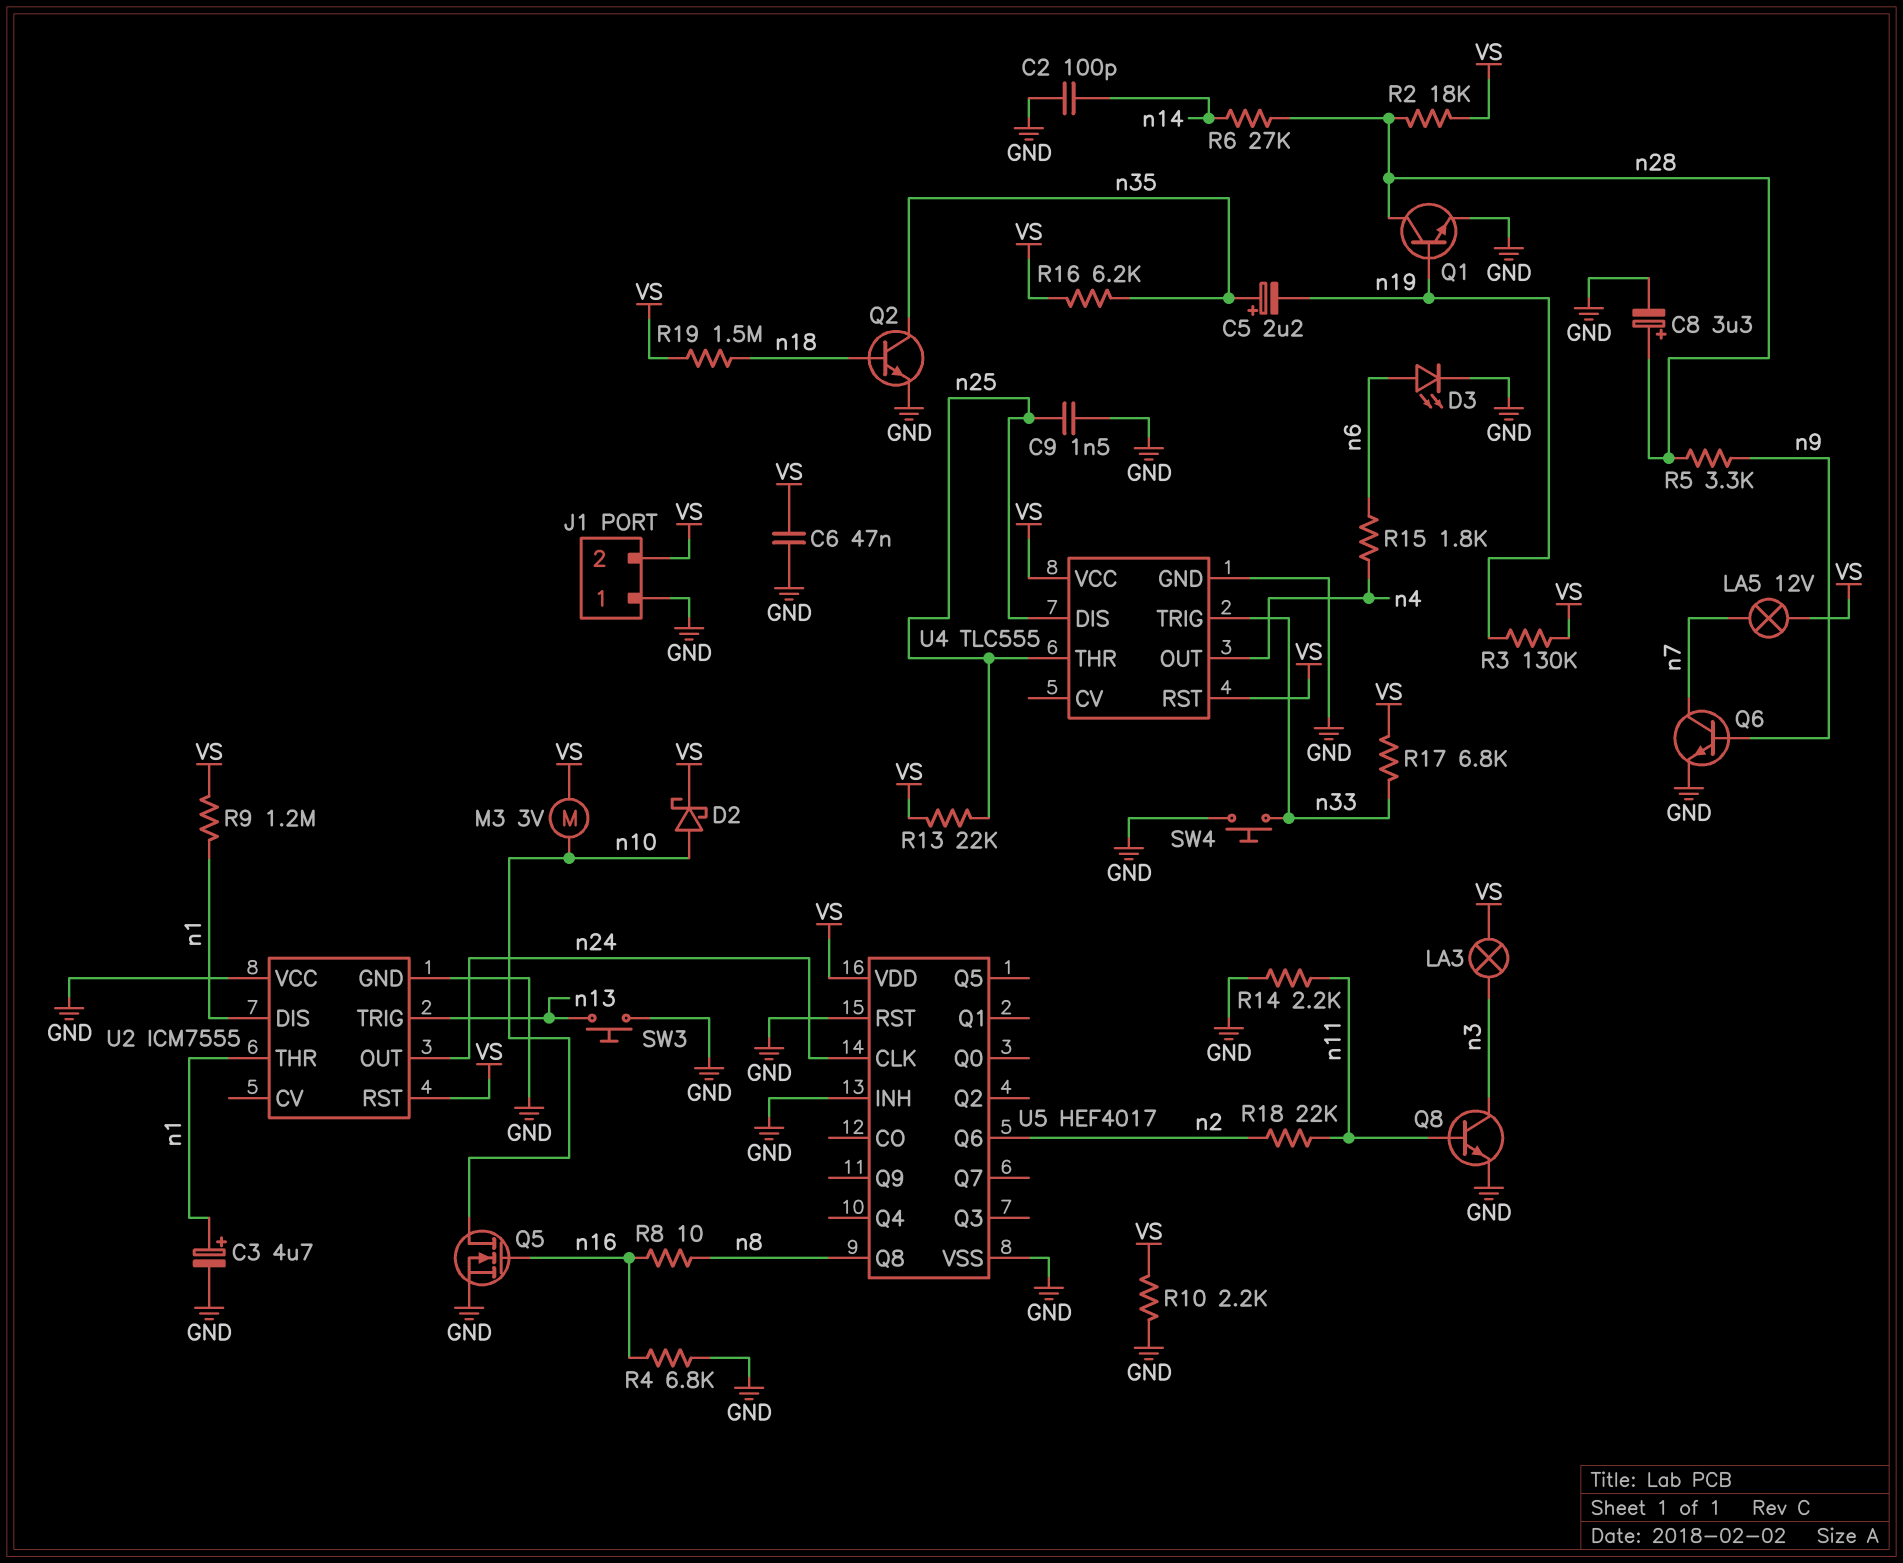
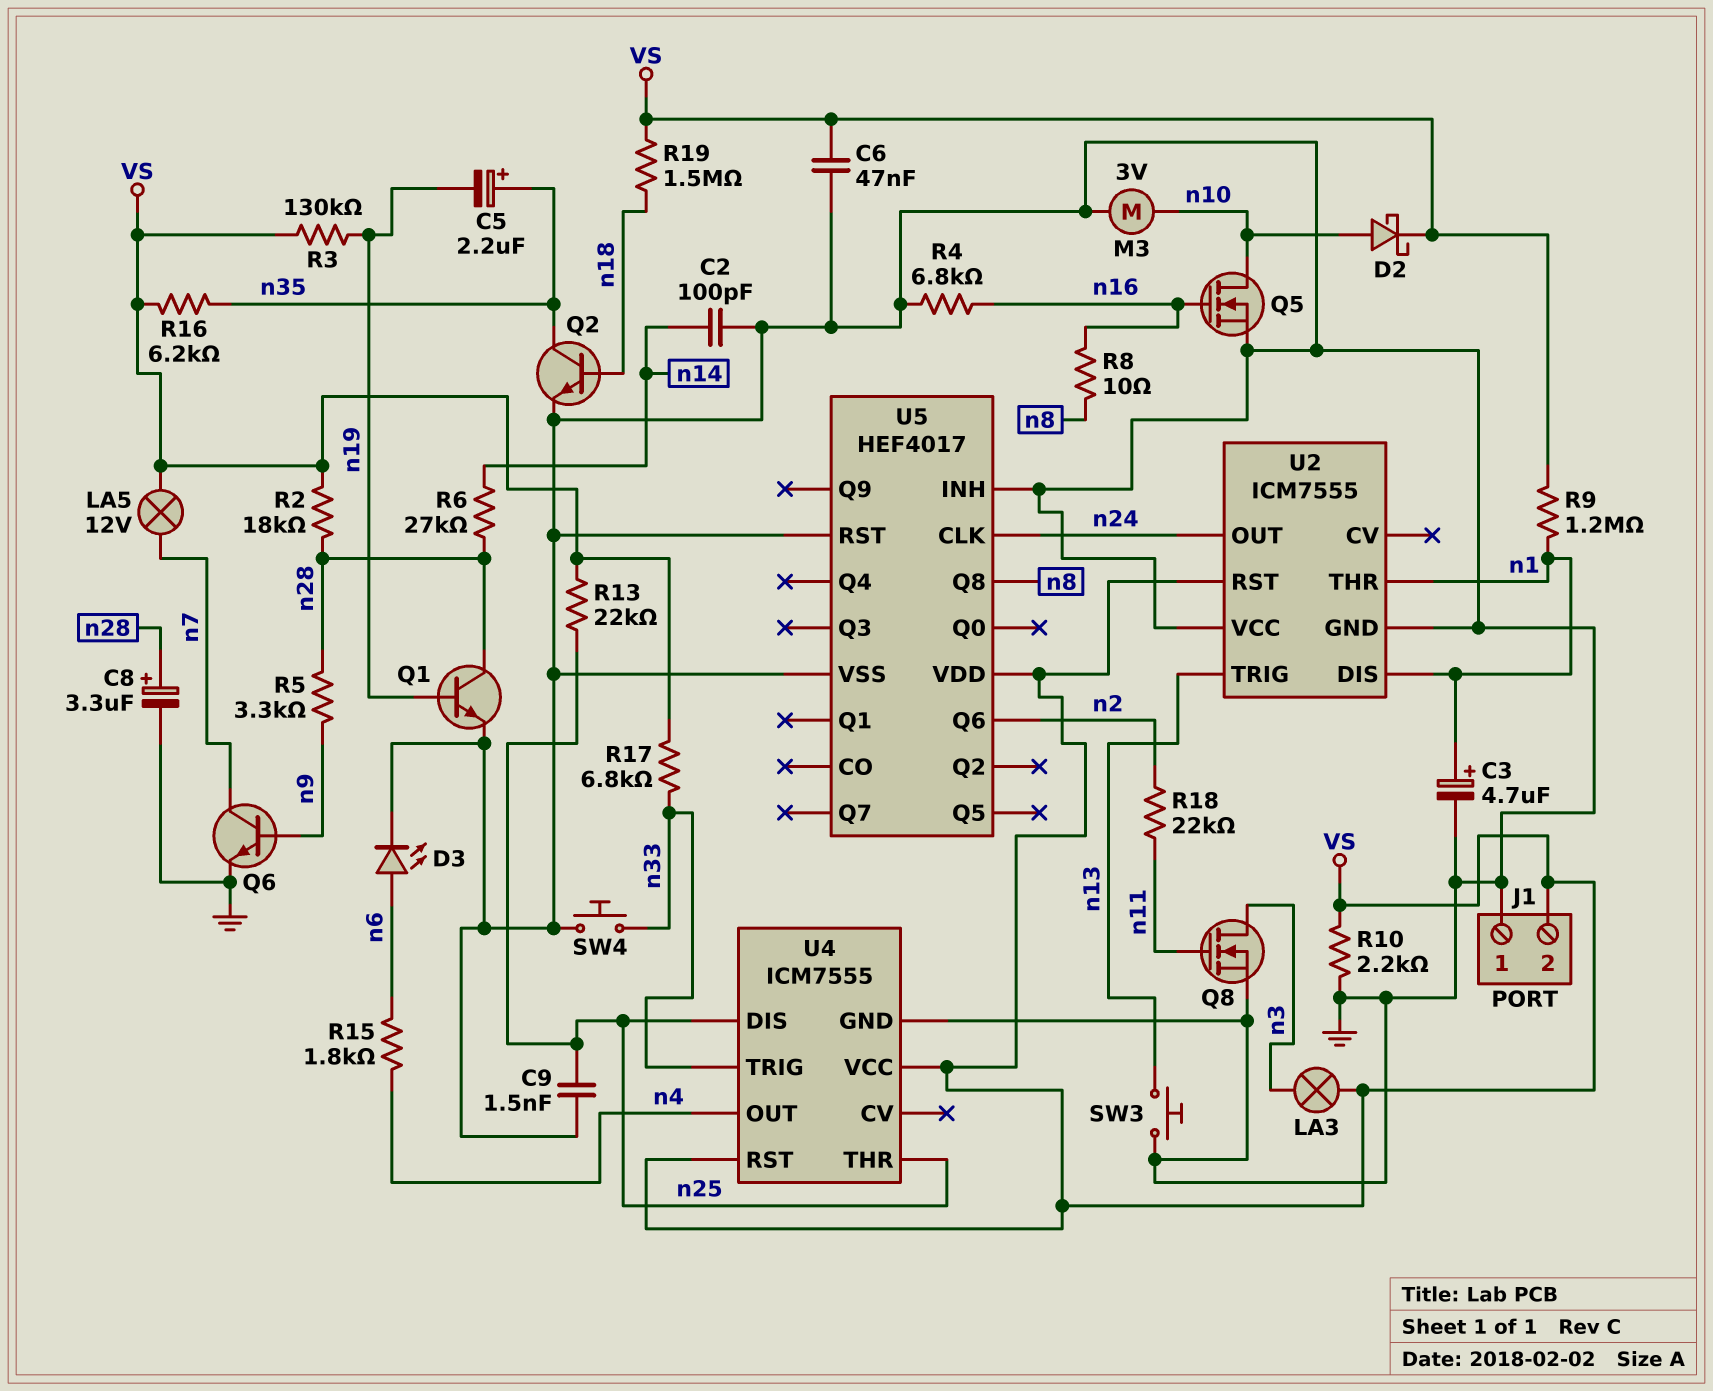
M3: motor 3V (VS, n10) -> motor 3V (GND, n10)
Q8: NPN (B n11, C n3, E GND) -> NMOS (G n11, D n3, S GND)
R14: 2.2k (GND, n11) -> none
U4: TLC555 -> ICM7555

